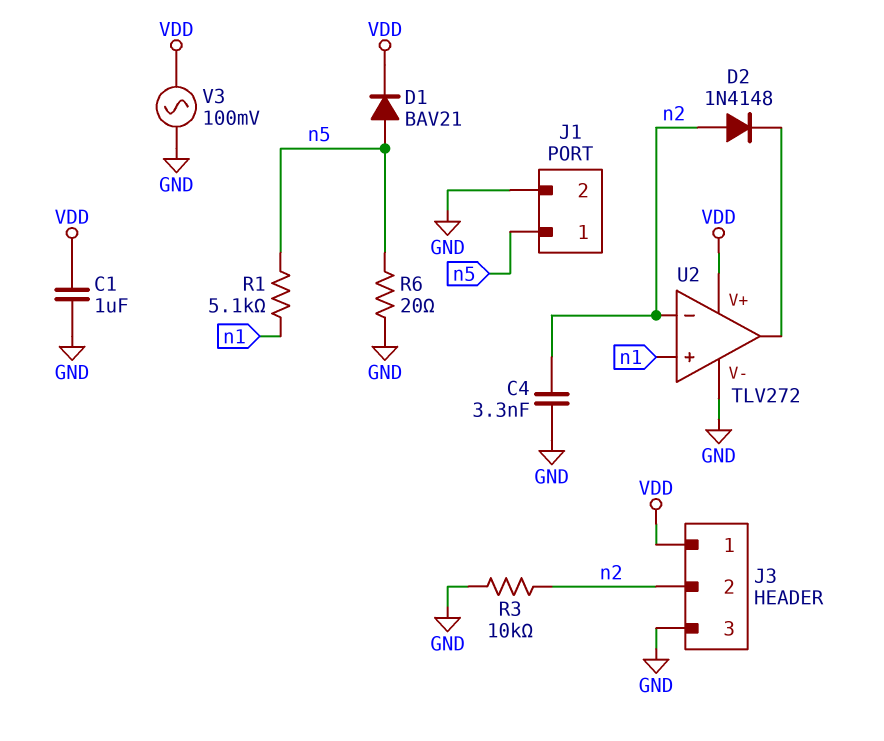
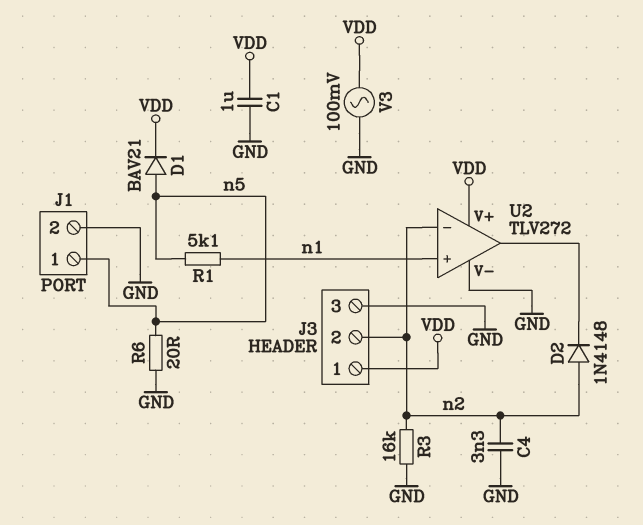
R3: 10k (GND, n2) -> 16k (GND, n2)

